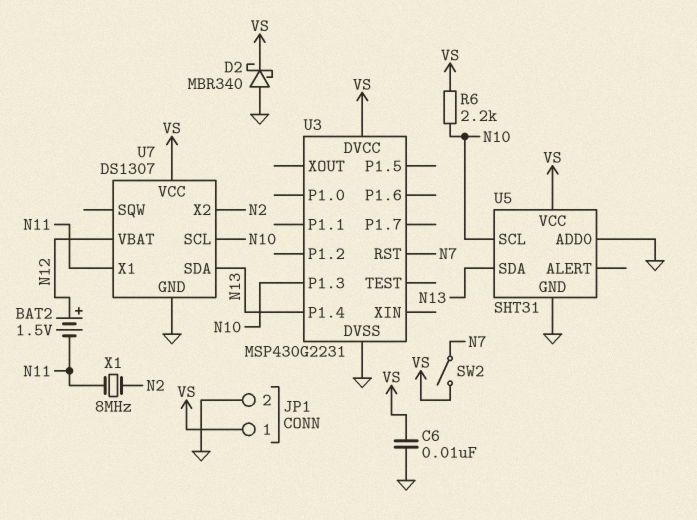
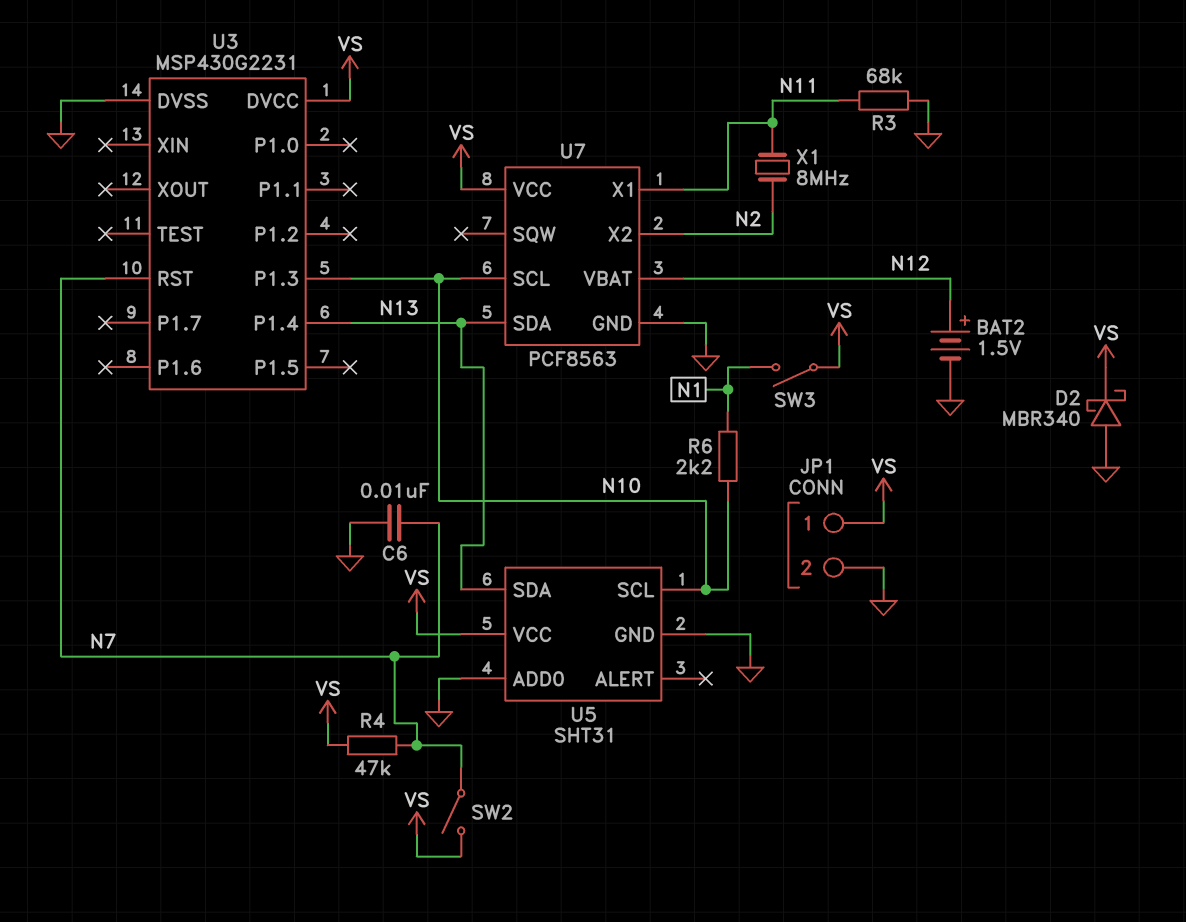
BAT2: 1.5V (plus N12, minus N11) -> 1.5V (plus N12, minus GND)
C6: 10nF (GND, VS) -> 10nF (GND, N7)
R3: none -> 68k (GND, N11)
R4: none -> 47k (N7, VS)
R6: 2.2k (N10, VS) -> 2.2k (N1, N10)
SW3: none -> switch (N1, VS)
U7: DS1307 -> PCF8563

